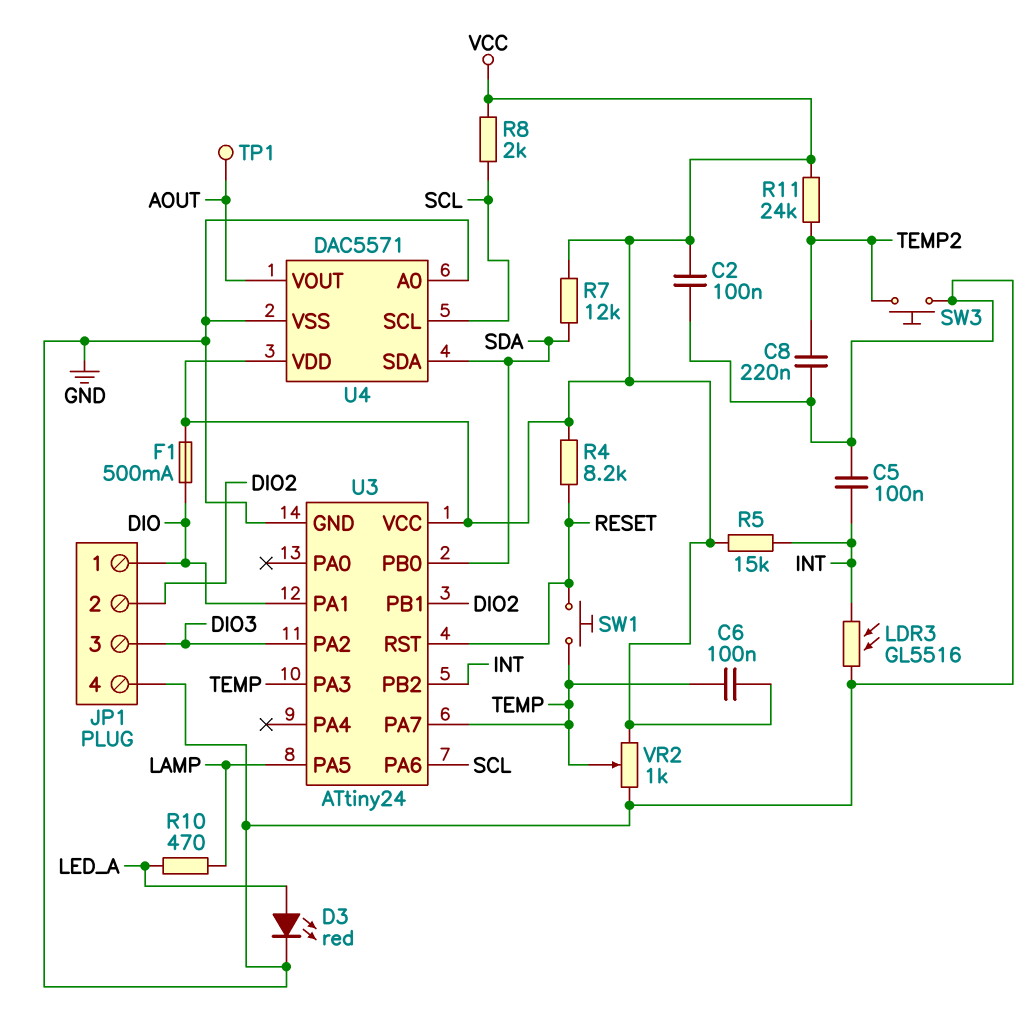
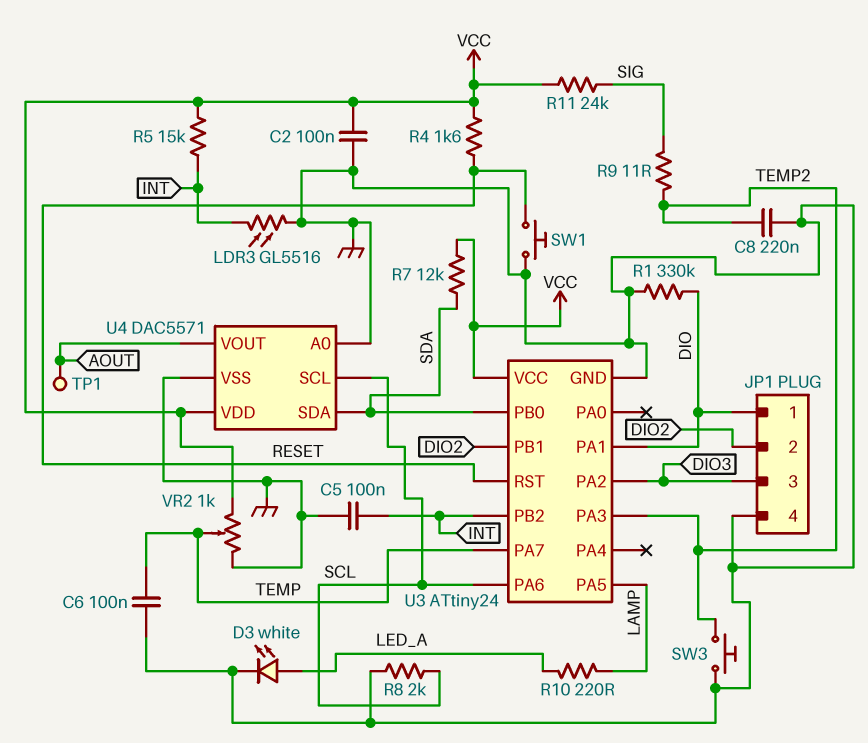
C6: 100nF (TEMP, VCC) -> 100nF (GND, TEMP)
D3: LED red (A LED_A, K GND) -> LED white (A LED_A, K GND)
F1: 500mA (DIO, VCC) -> none
R1: none -> 330k (DIO, GND)
R4: 8.2k (RESET, VCC) -> 1.6k (RESET, VCC)
R8: 2k (SCL, VCC) -> 2k (GND, SCL)
R9: none -> 11 (SIG, TEMP2)
R10: 470 (LAMP, LED_A) -> 220 (LAMP, LED_A)
R11: 24k (TEMP2, VCC) -> 24k (SIG, VCC)
SW1: button (RESET, TEMP) -> button (GND, RESET)
U3 pin PA3: TEMP -> TEMP2

